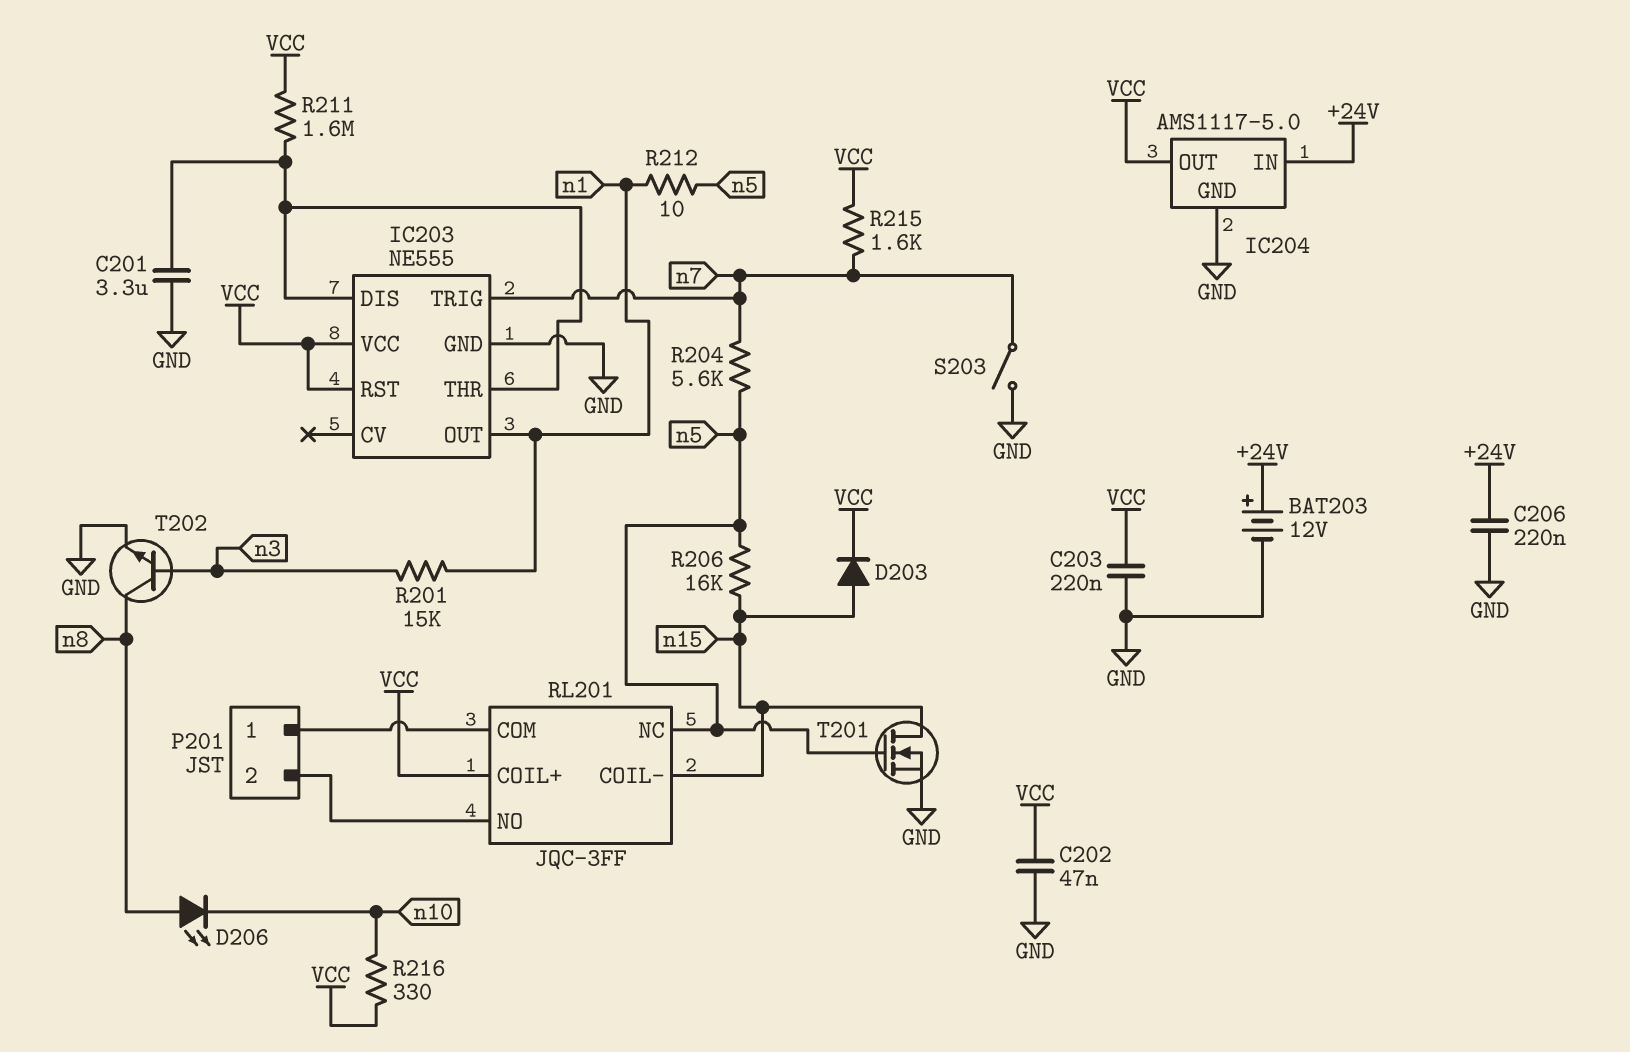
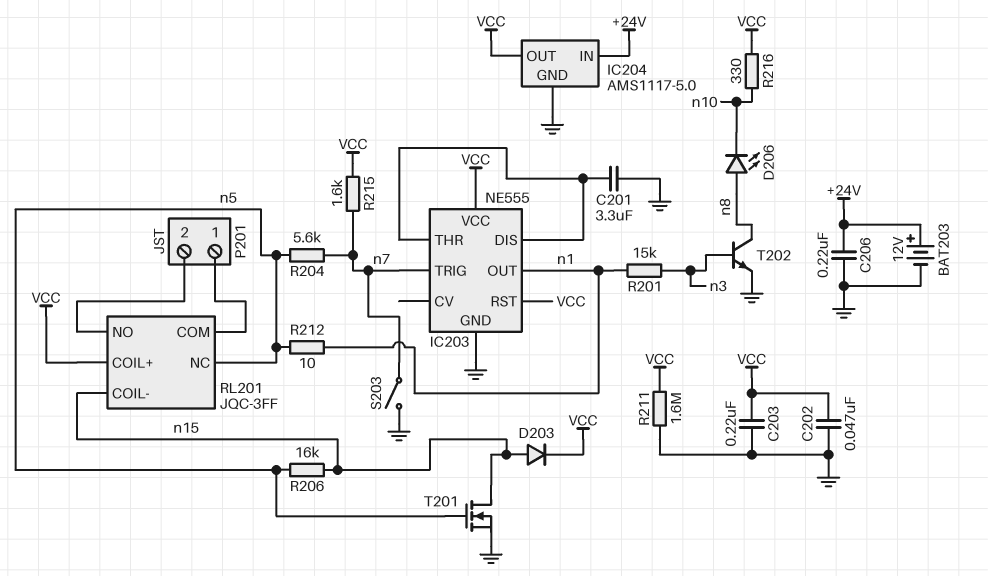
R211: 1.6M (IC203/DIS, VCC) -> 1.6M (GND, VCC)

